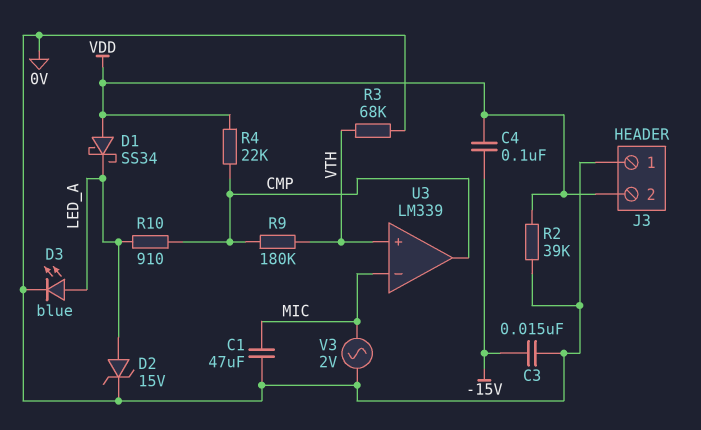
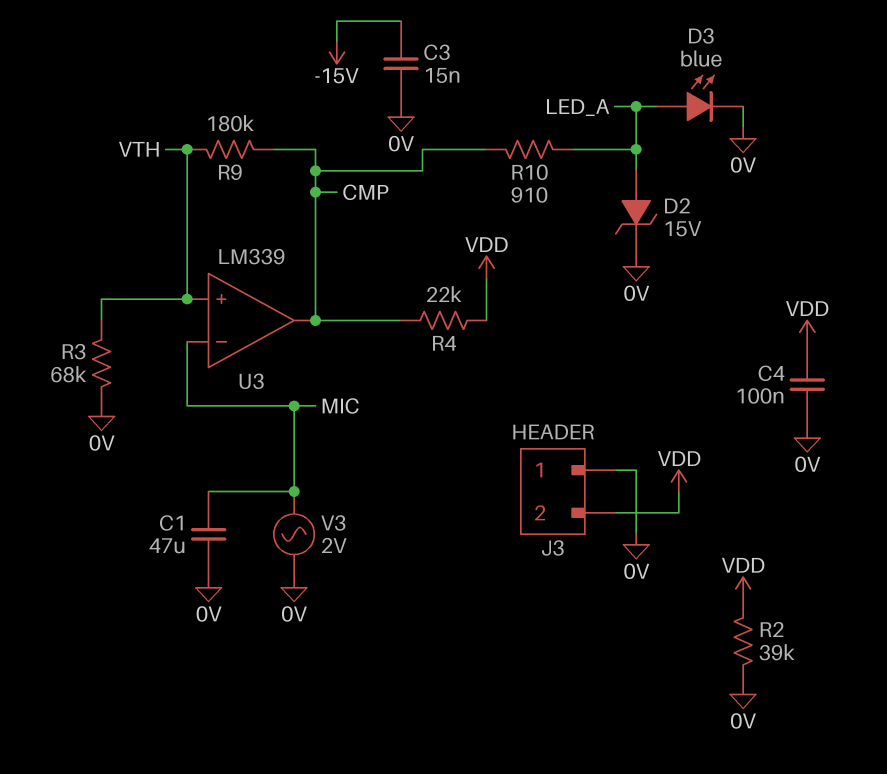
C4: 100nF (-15V, VDD) -> 100nF (0V, VDD)
D1: schottky SS34 (A VDD, K LED_A) -> none

